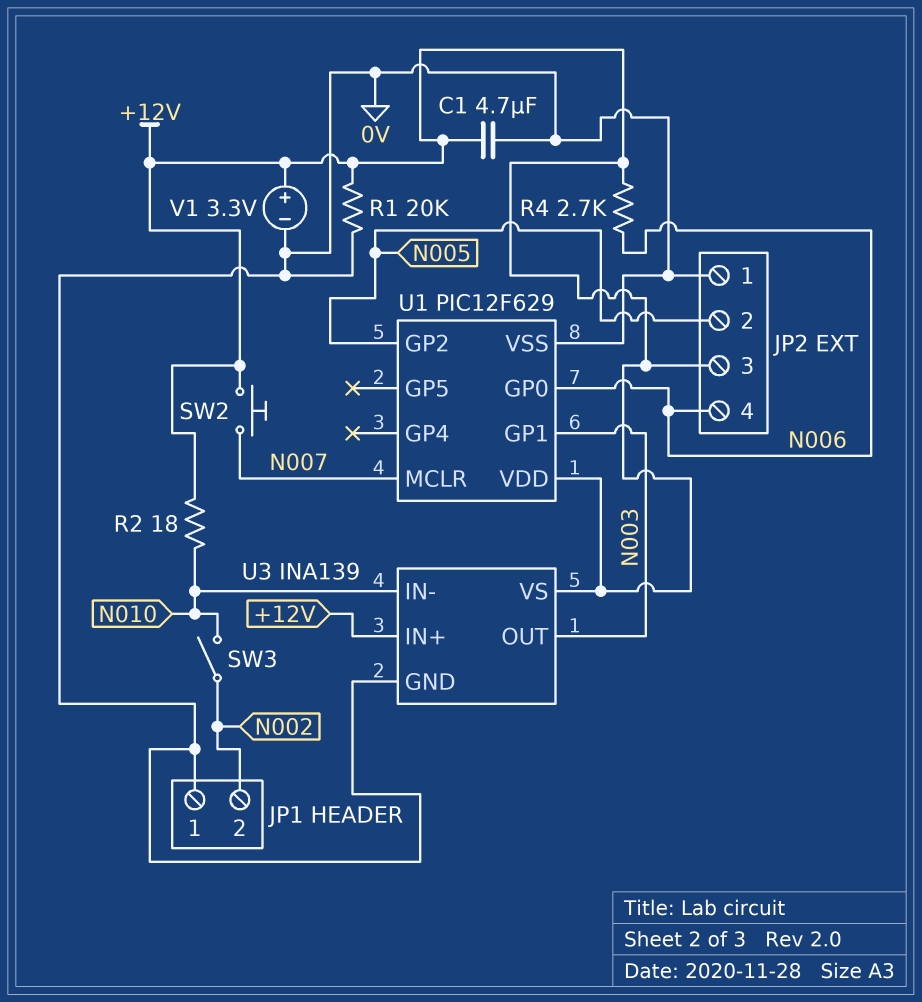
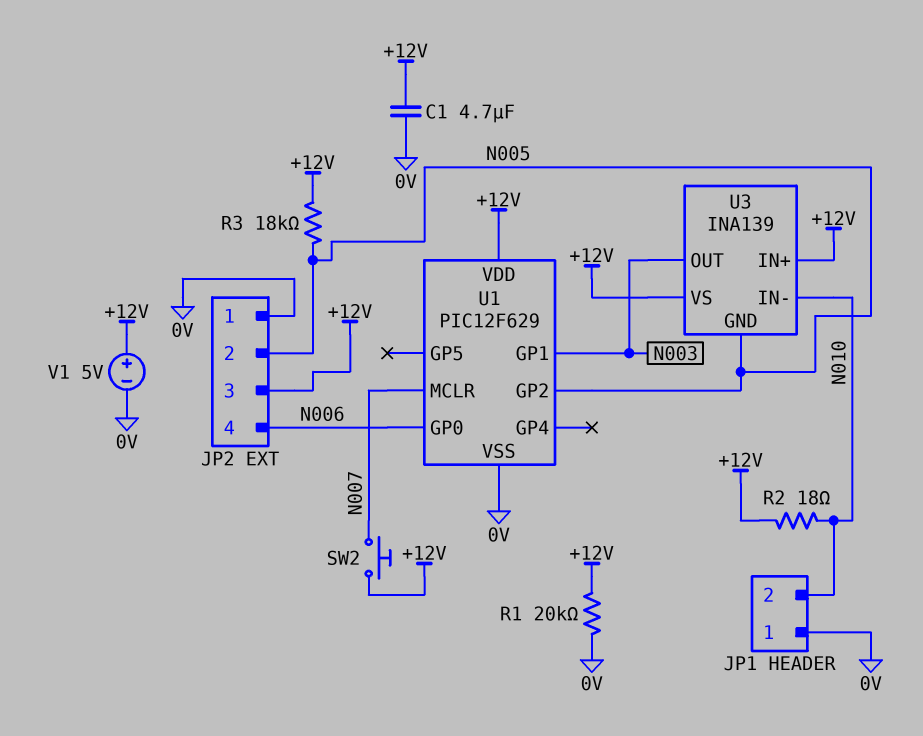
JP1 pin 2: N002 -> N010
R3: none -> 18k (+12V, N005)
R4: 2.7k (+12V, N006) -> none
SW3: switch (N002, N010) -> none
U3 pin GND: 0V -> N005
V1: 3.3V (plus +12V, minus 0V) -> 5V (plus +12V, minus 0V)

